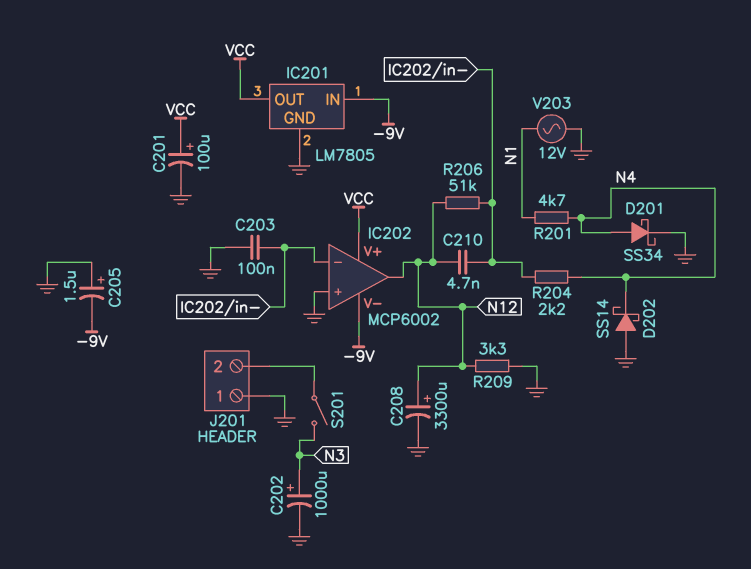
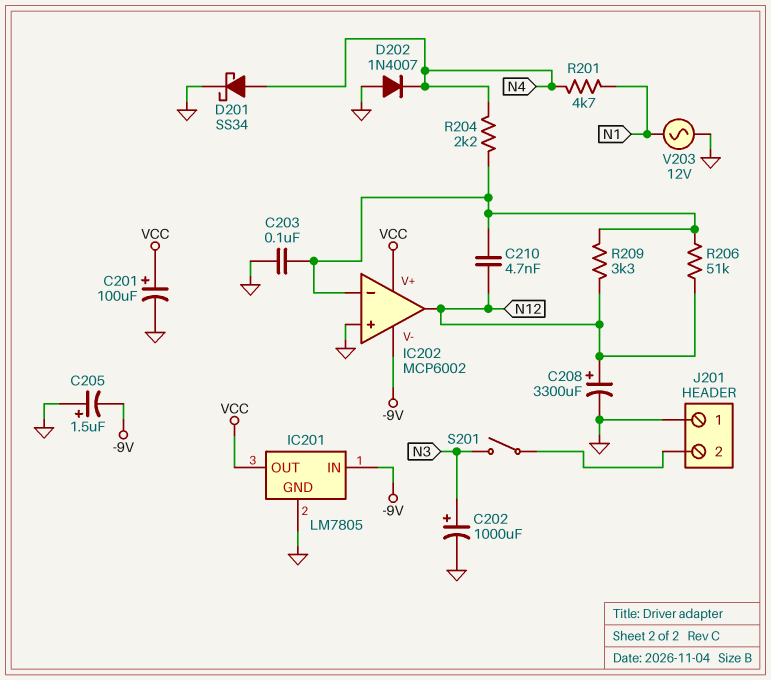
D202: schottky SS14 (A GND, K N4) -> diode 1N4007 (A GND, K N4)
R209: 3.3k (GND, N12) -> 3.3k (IC202/in-, N12)

